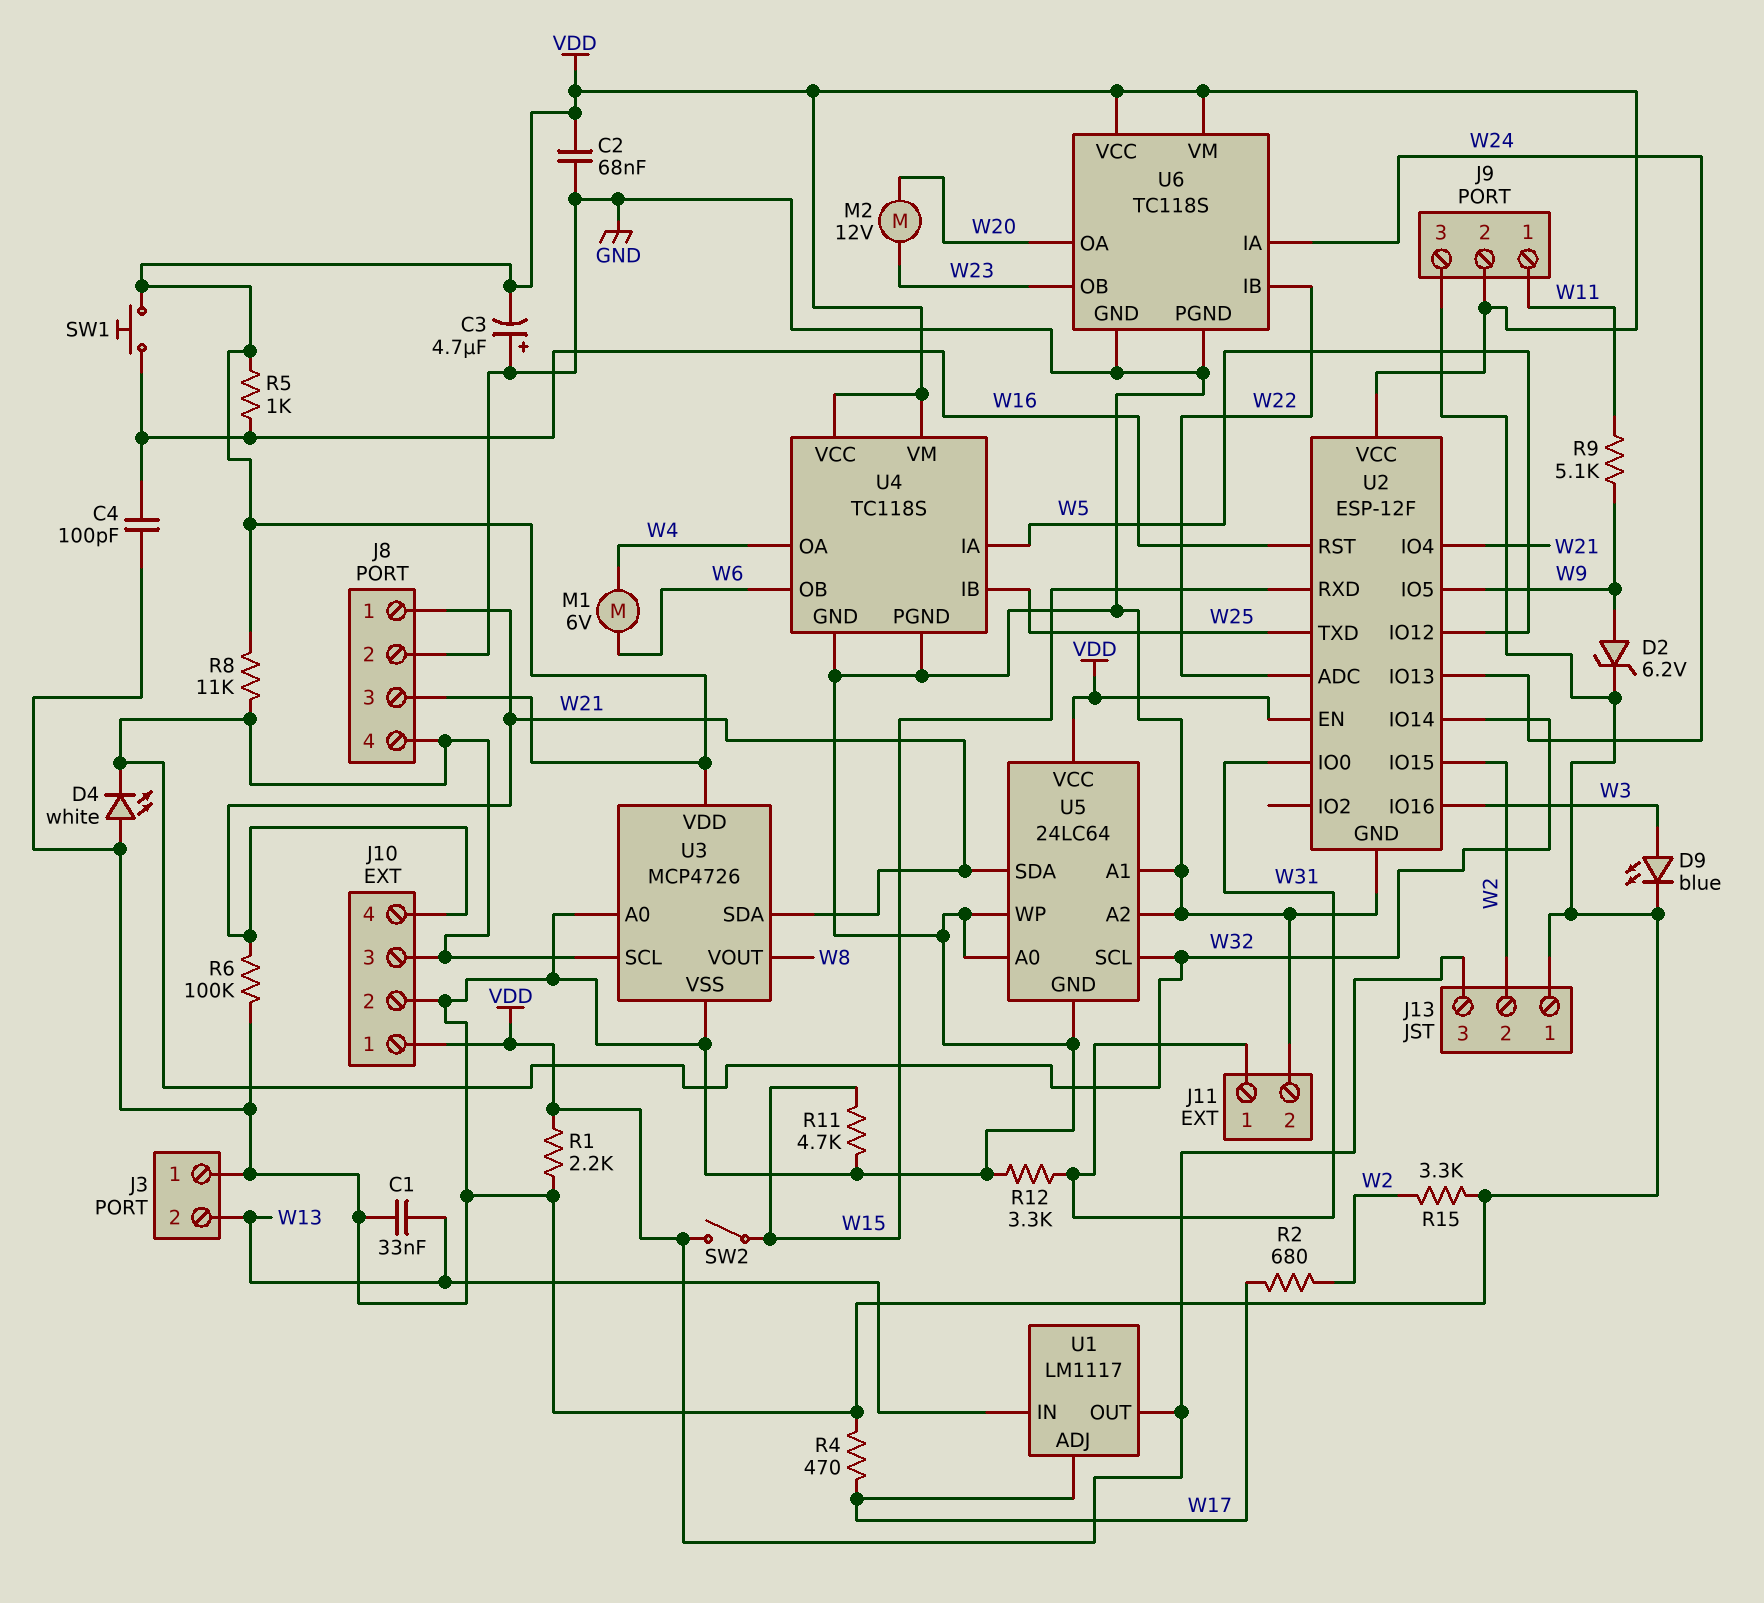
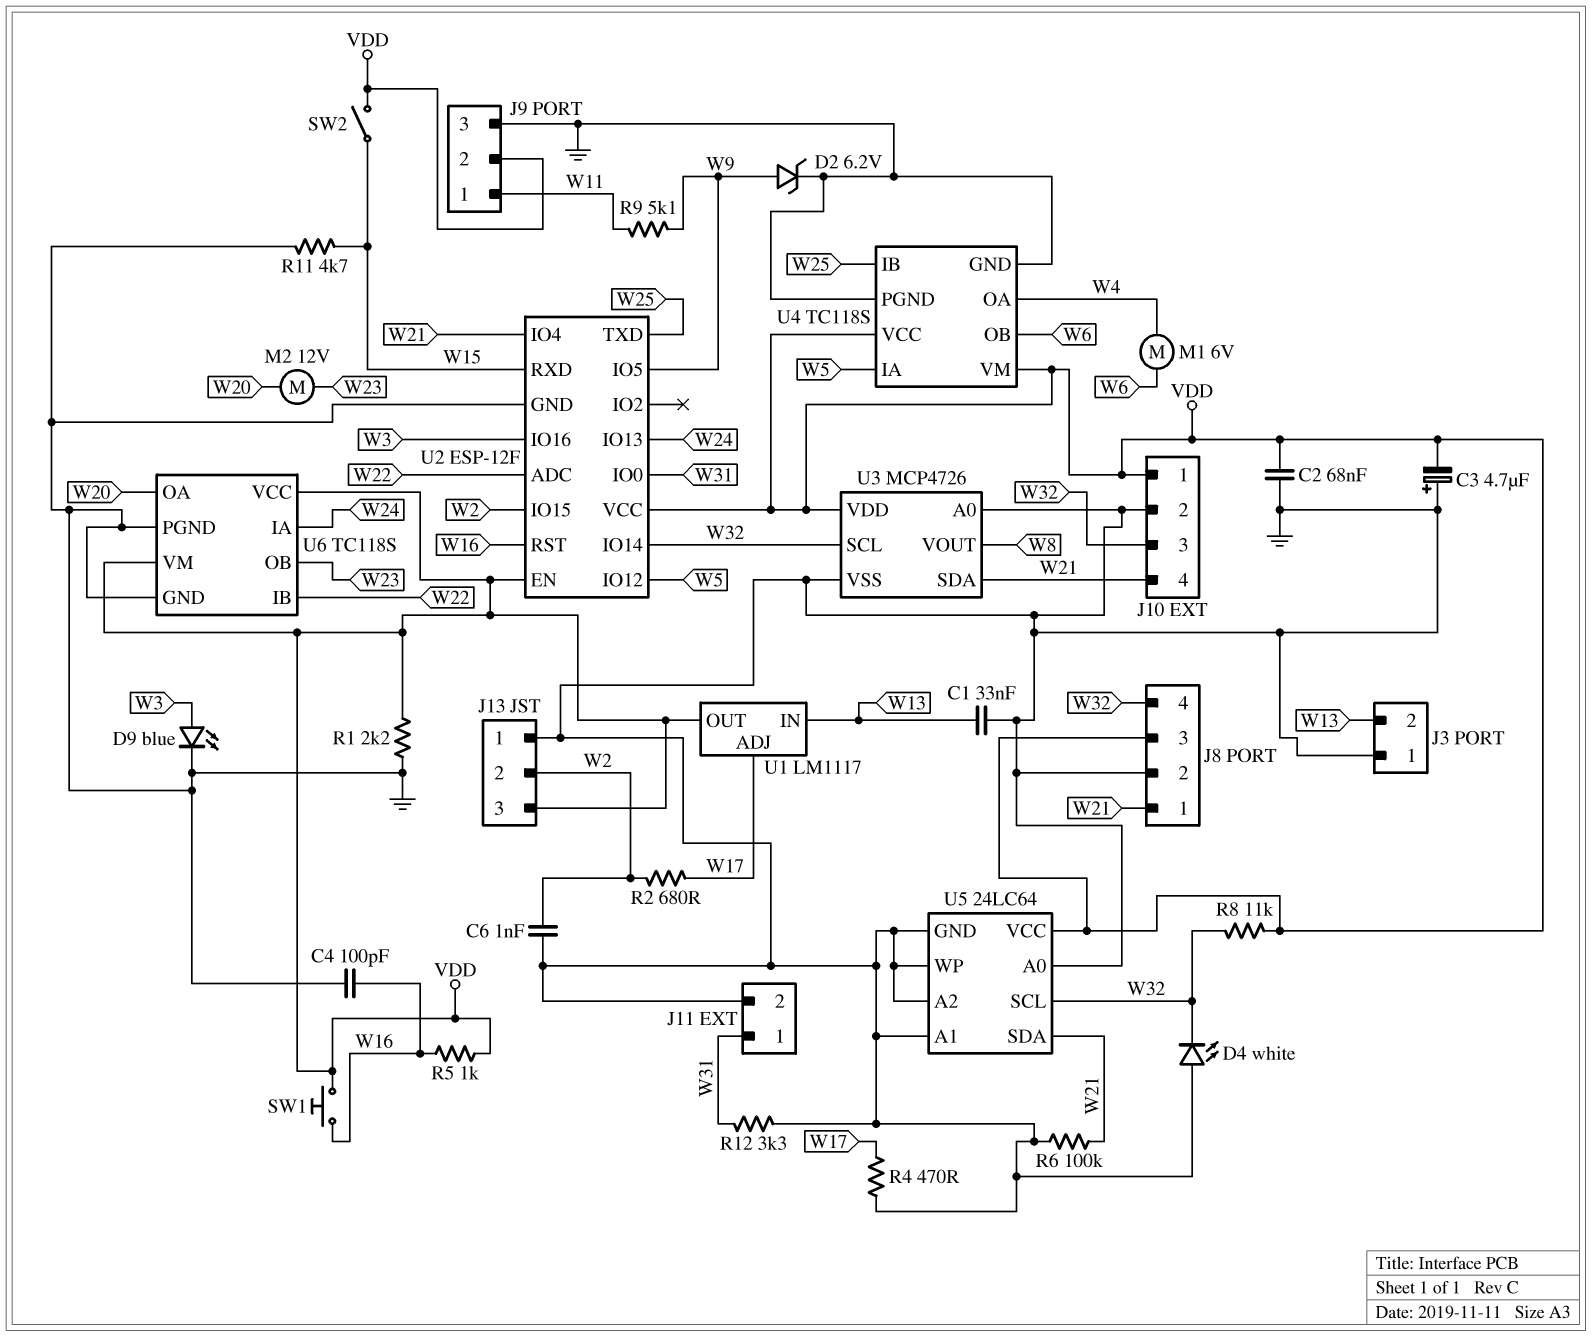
C6: none -> 1nF (GND, W2)
R15: 3.3k (GND, W2) -> none

